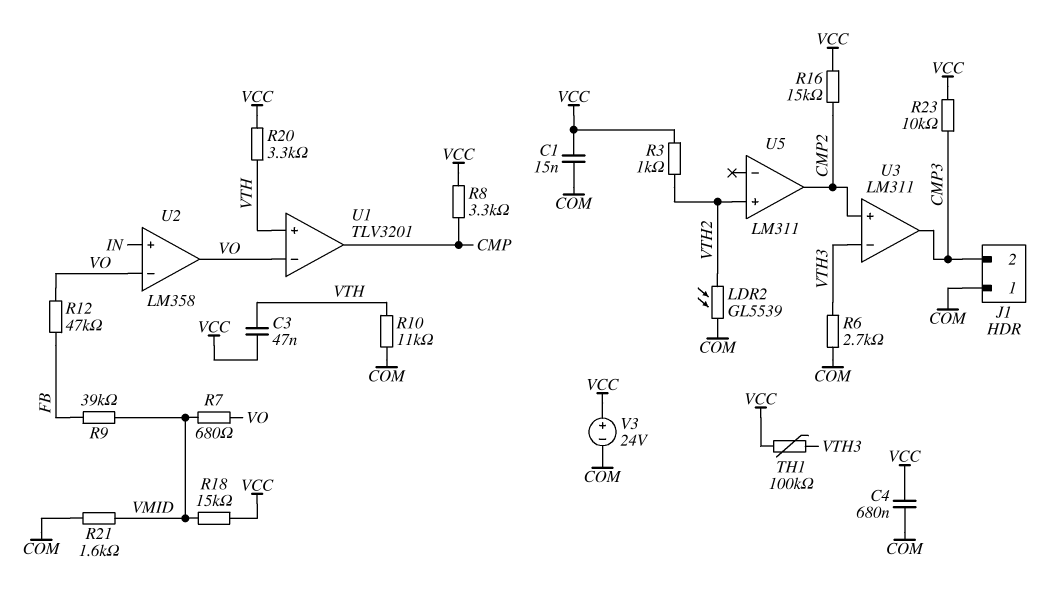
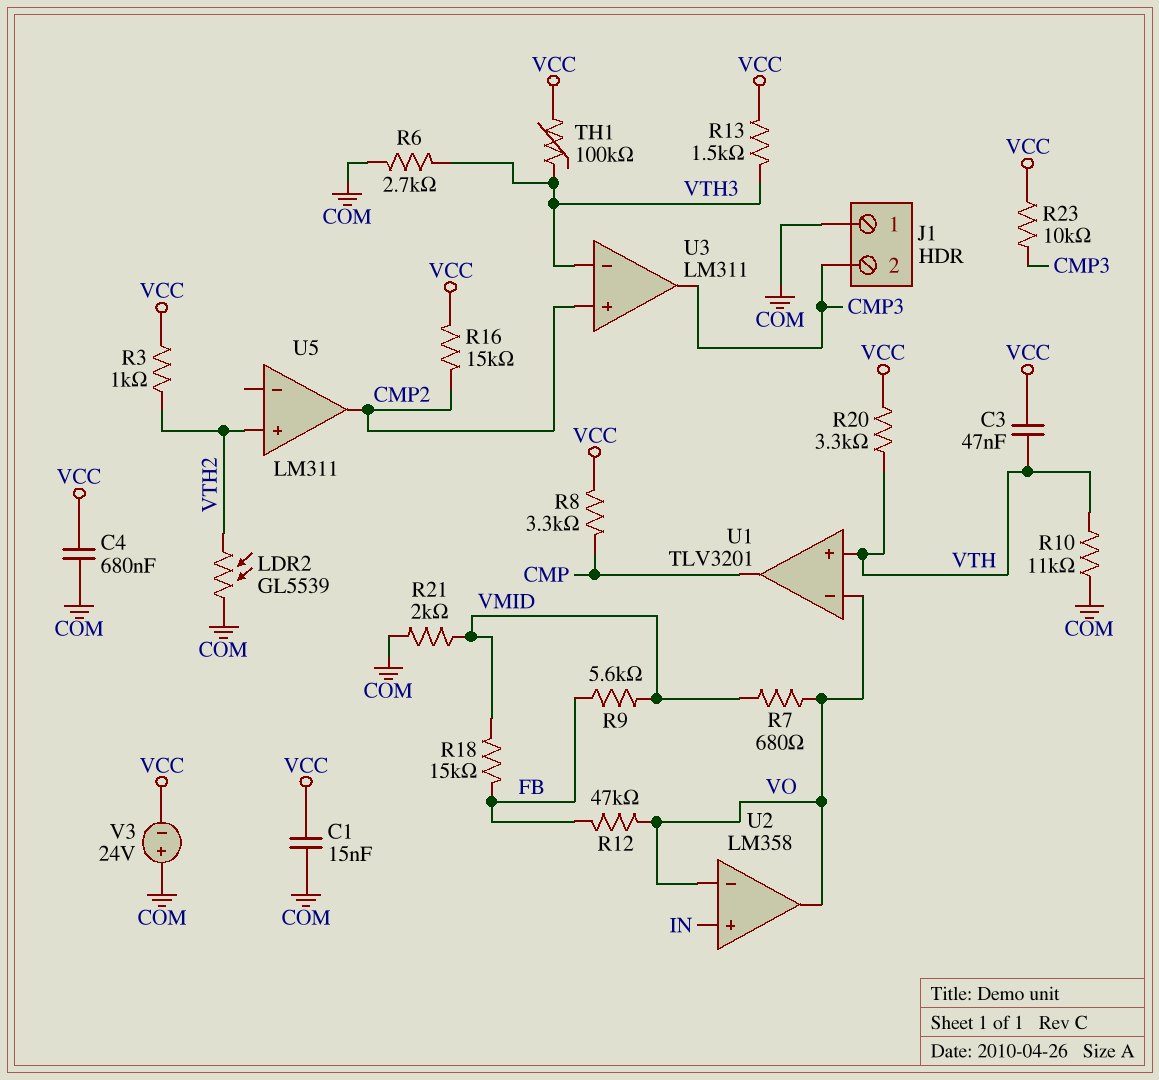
R9: 39k (FB, VMID) -> 5.6k (FB, VMID)
R13: none -> 1.5k (VCC, VTH3)
R18: 15k (VCC, VMID) -> 15k (FB, VMID)
R21: 1.6k (COM, VMID) -> 2k (COM, VMID)
V3: 24V (plus VCC, minus COM) -> 24V (plus COM, minus VCC)

